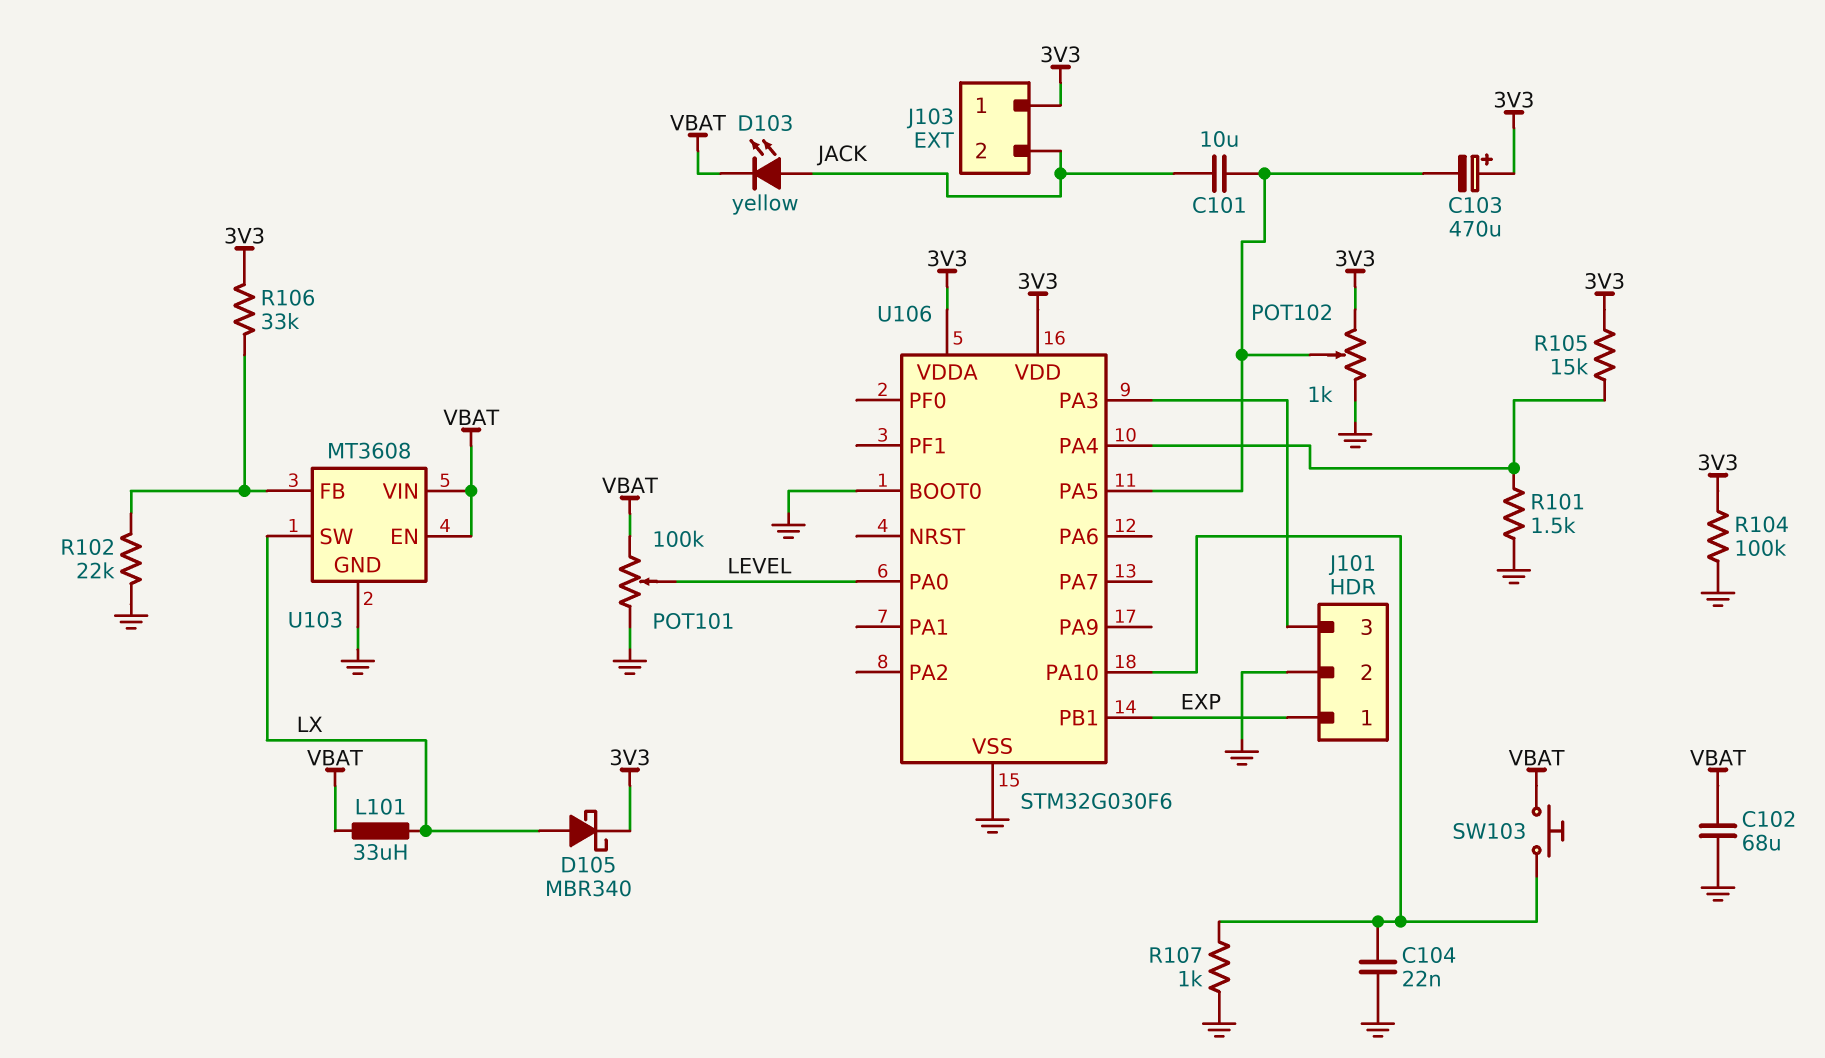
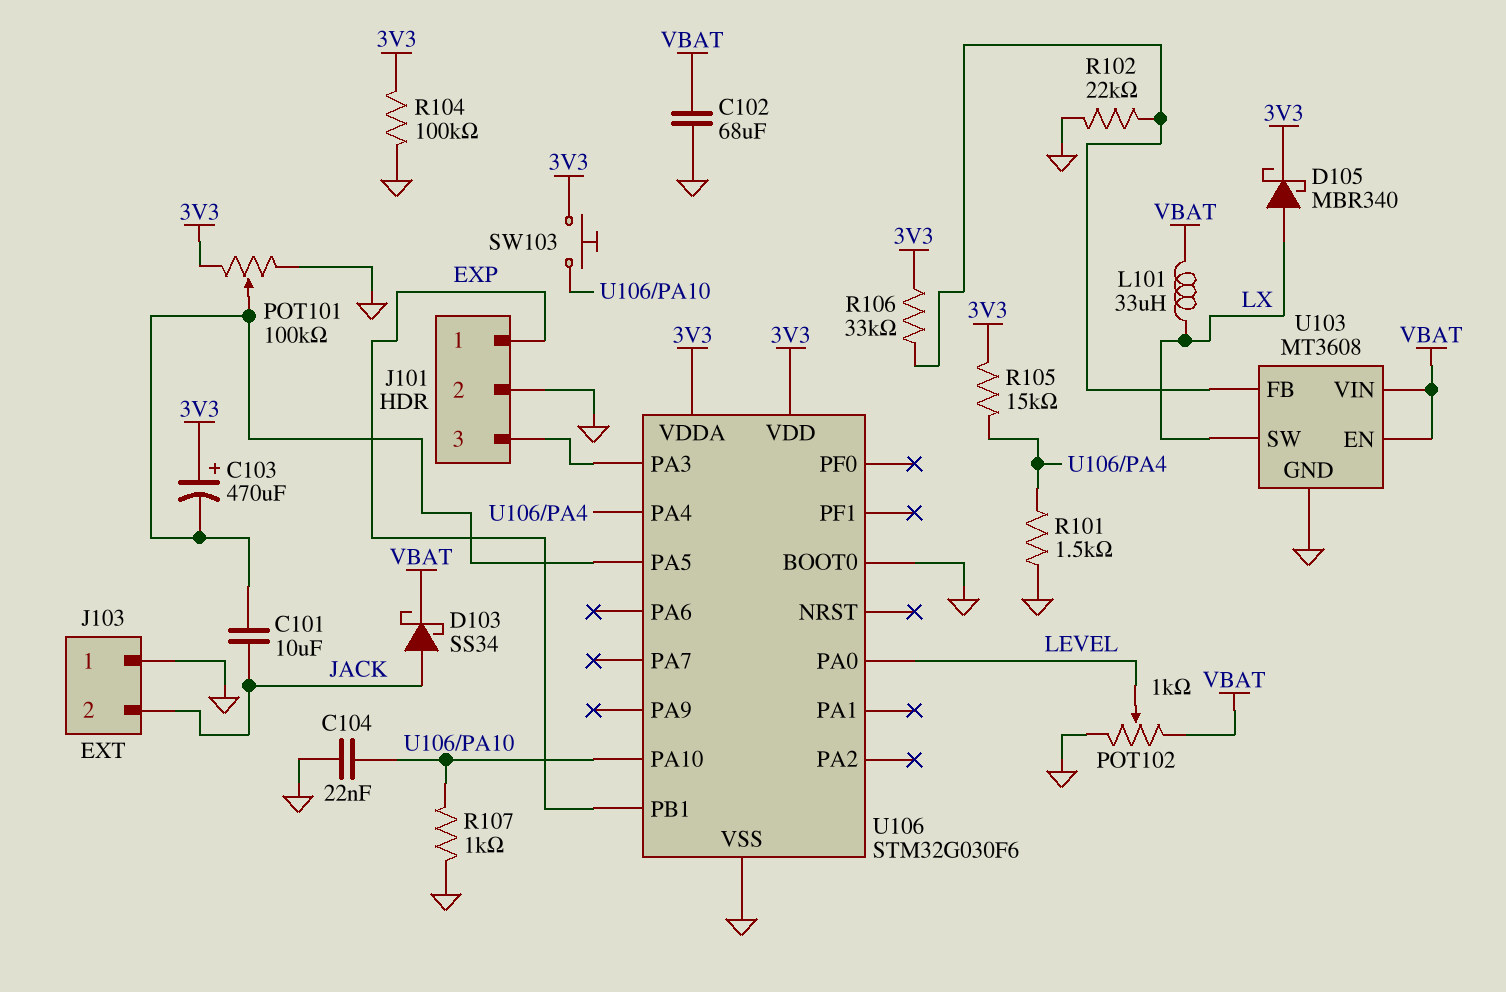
D103: LED yellow (A JACK, K VBAT) -> schottky SS34 (A JACK, K VBAT)
J103 pin 1: 3V3 -> GND
POT101: 100k (GND, VBAT, wiper LEVEL) -> 100k (3V3, GND, wiper U106/PA5)
POT102: 1k (3V3, GND, wiper U106/PA5) -> 1k (GND, VBAT, wiper LEVEL)
SW103: button (U106/PA10, VBAT) -> button (3V3, U106/PA10)

